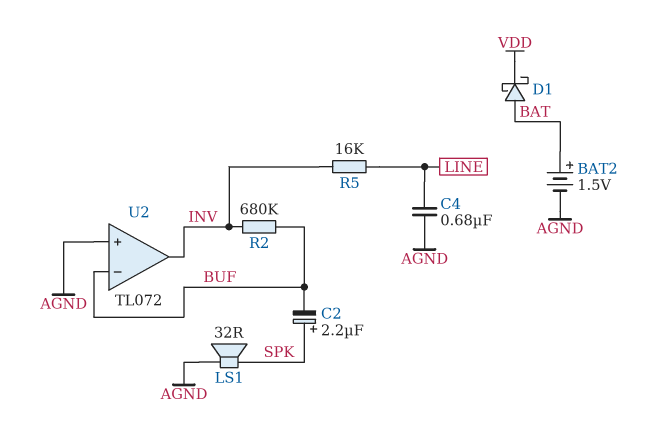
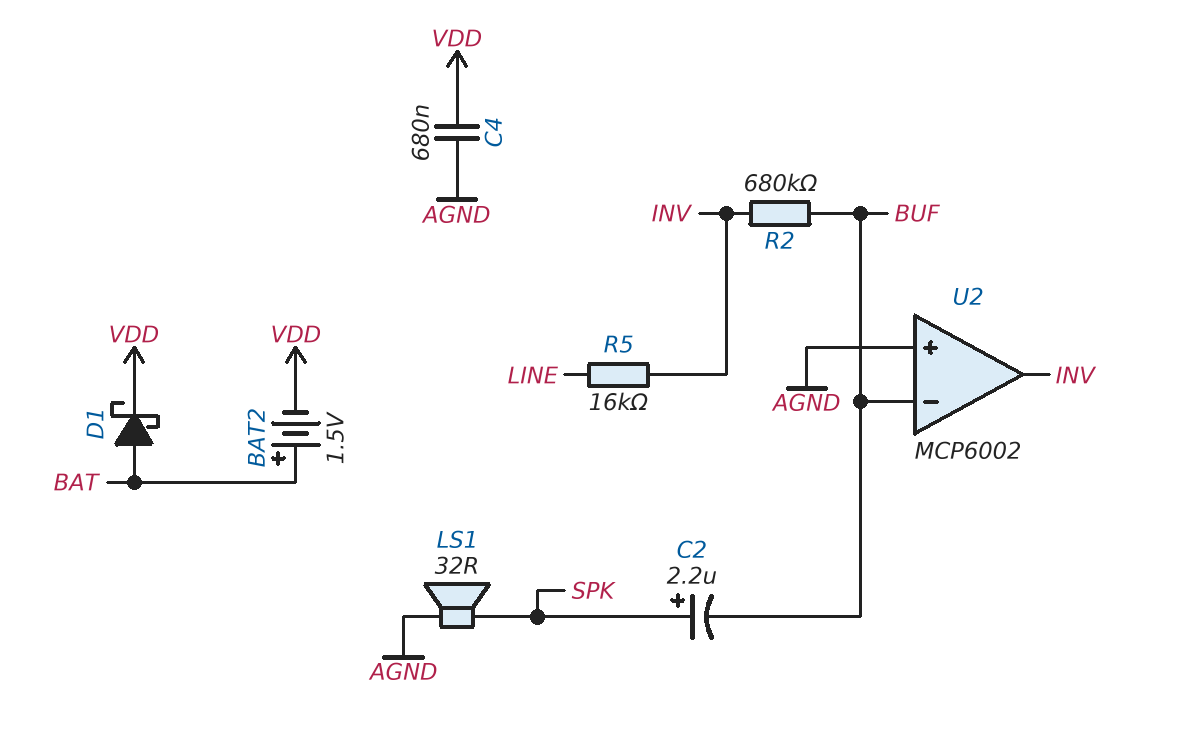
BAT2: 1.5V (plus BAT, minus AGND) -> 1.5V (plus BAT, minus VDD)
C4: 680nF (AGND, LINE) -> 680nF (AGND, VDD)
U2: TL072 -> MCP6002

